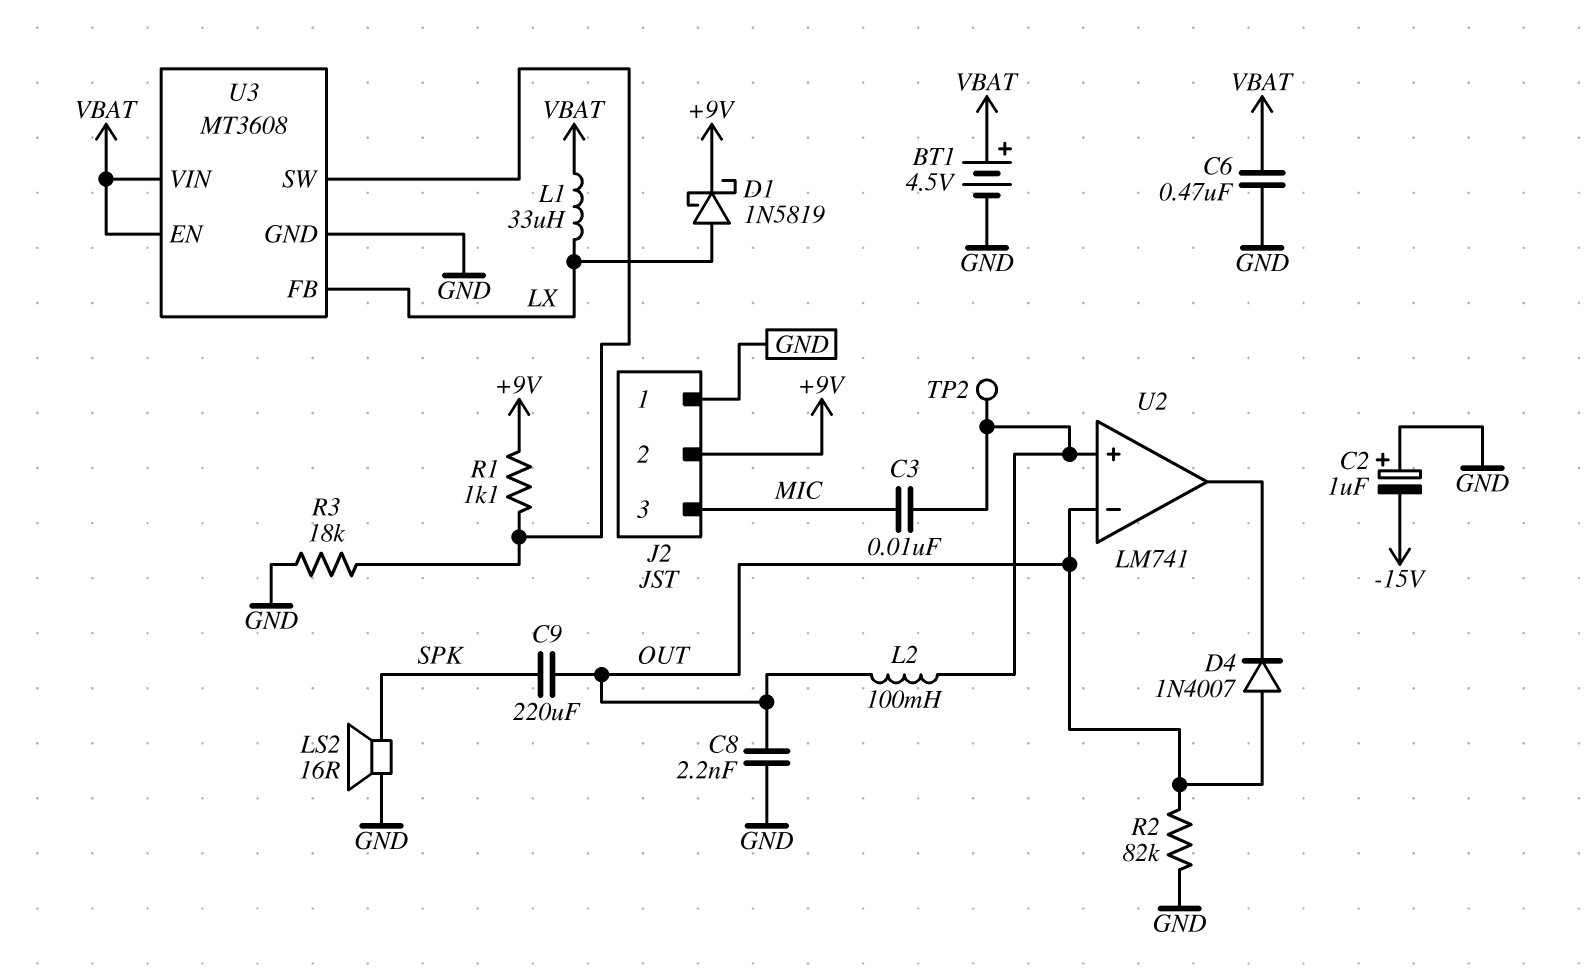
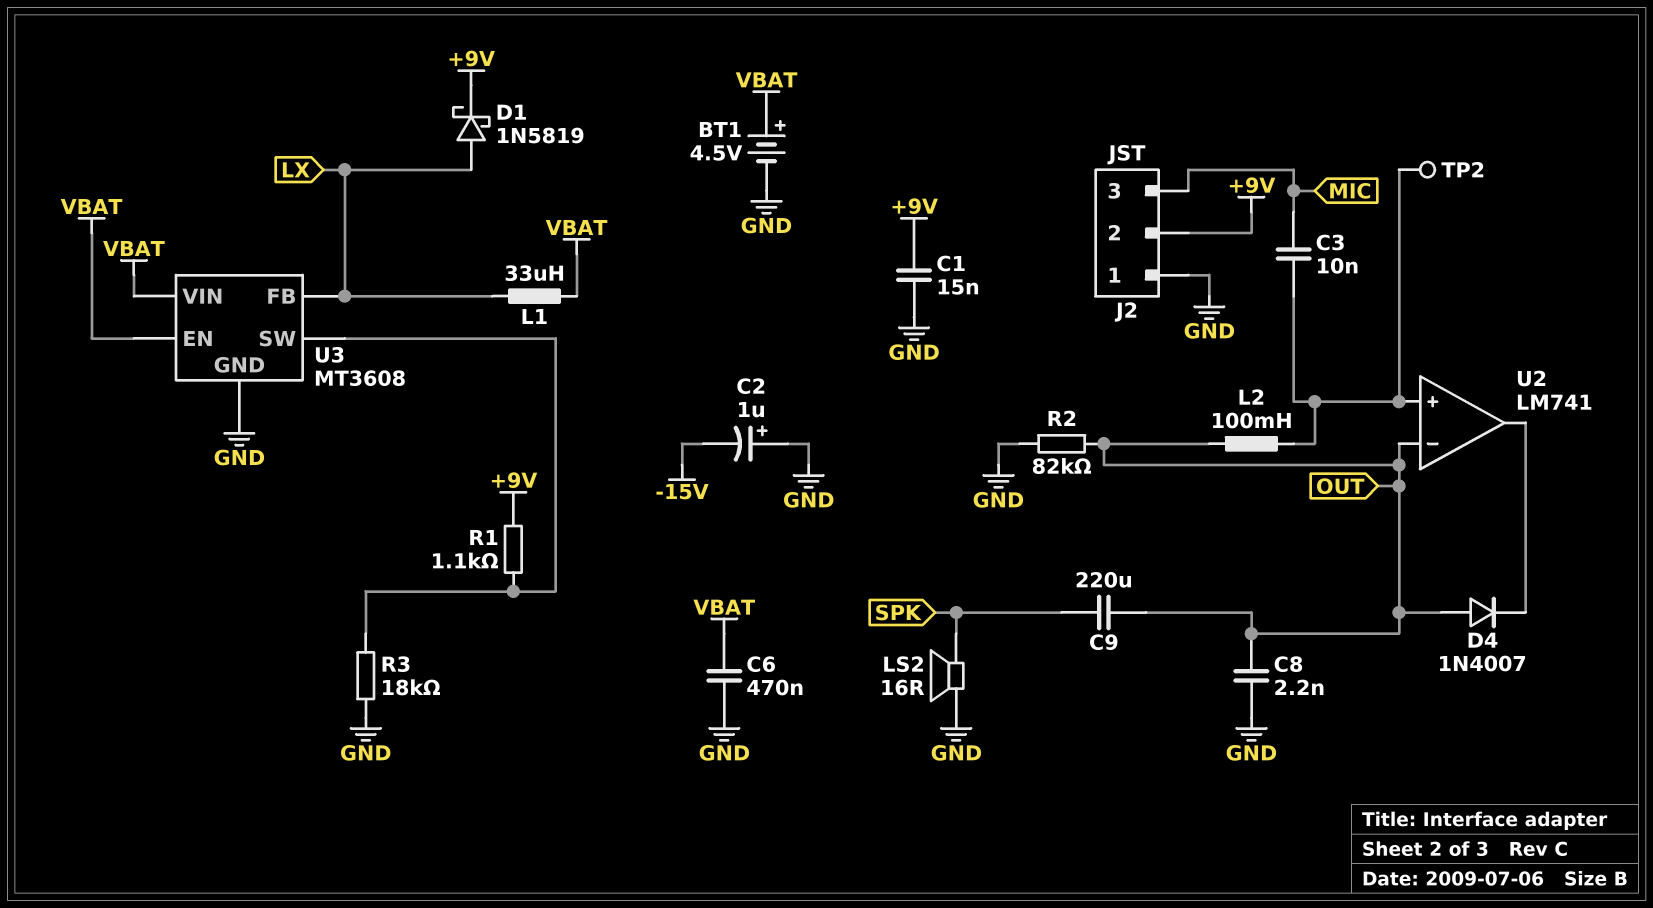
C1: none -> 15nF (+9V, GND)

